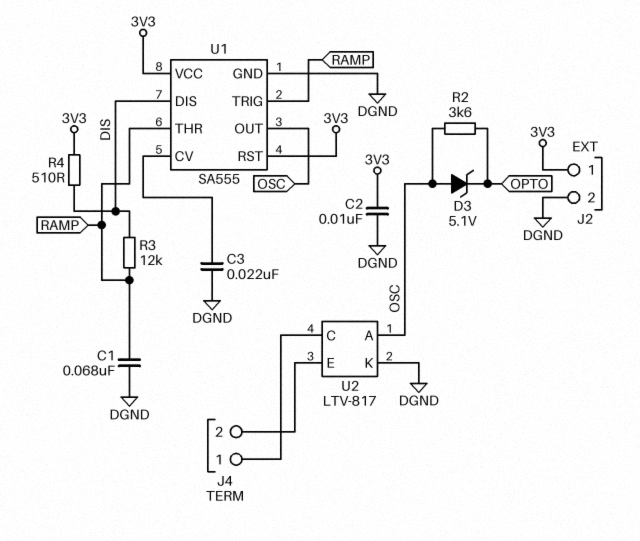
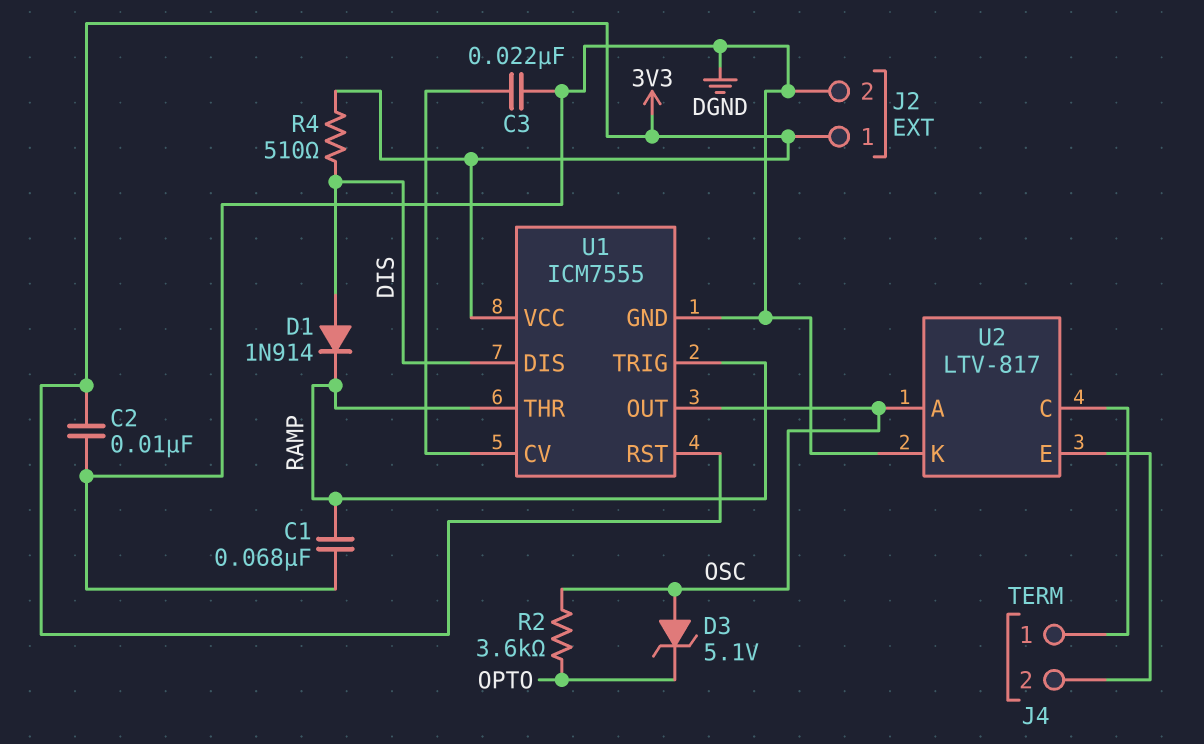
D1: none -> diode 1N914 (A DIS, K RAMP)
R3: 12k (DIS, RAMP) -> none
U1: SA555 -> ICM7555

